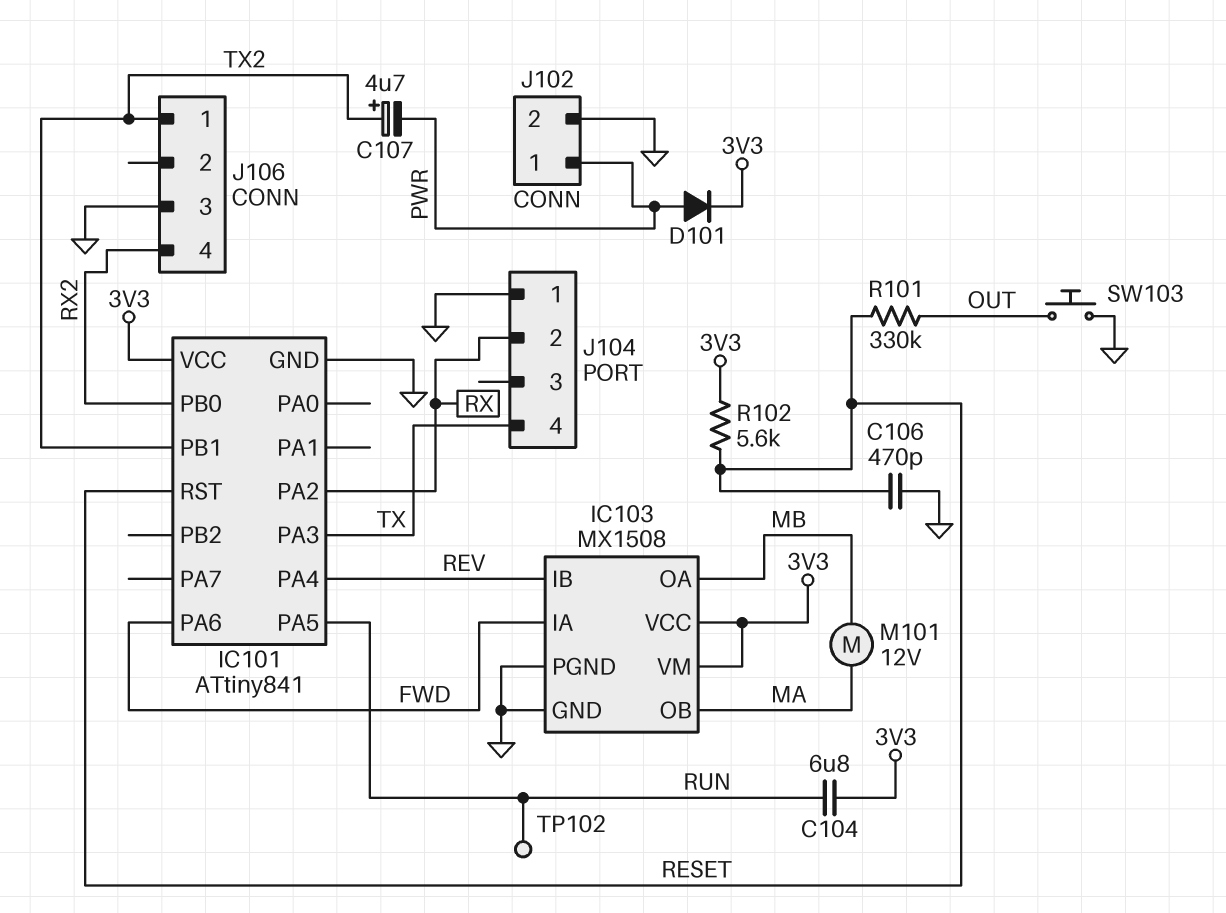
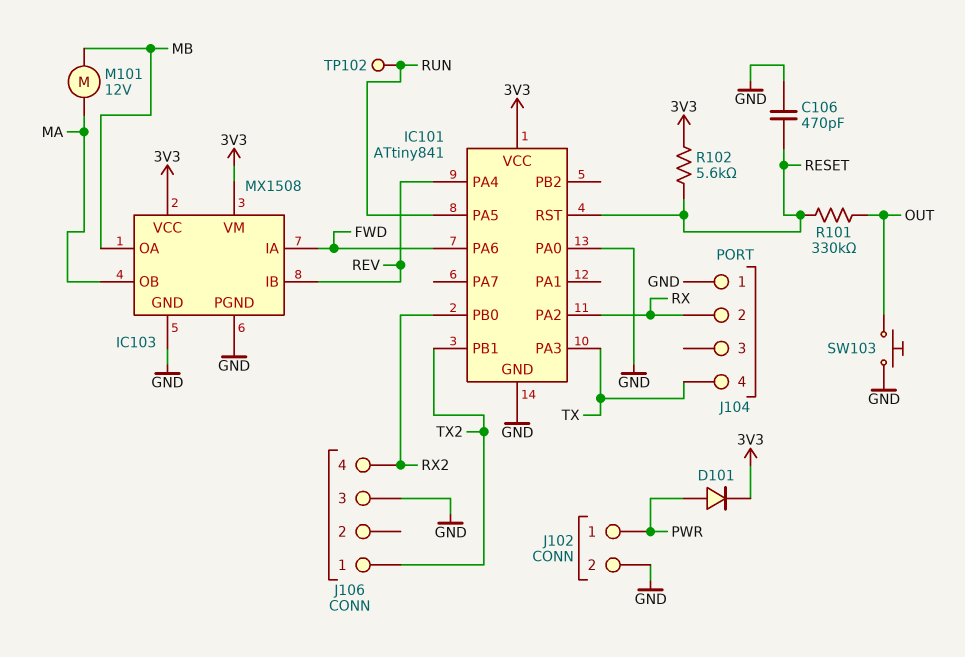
C104: 6.8uF (3V3, RUN) -> none
C107: 4.7uF (plus TX2, minus PWR) -> none
IC101 pin PA0: none -> GND

